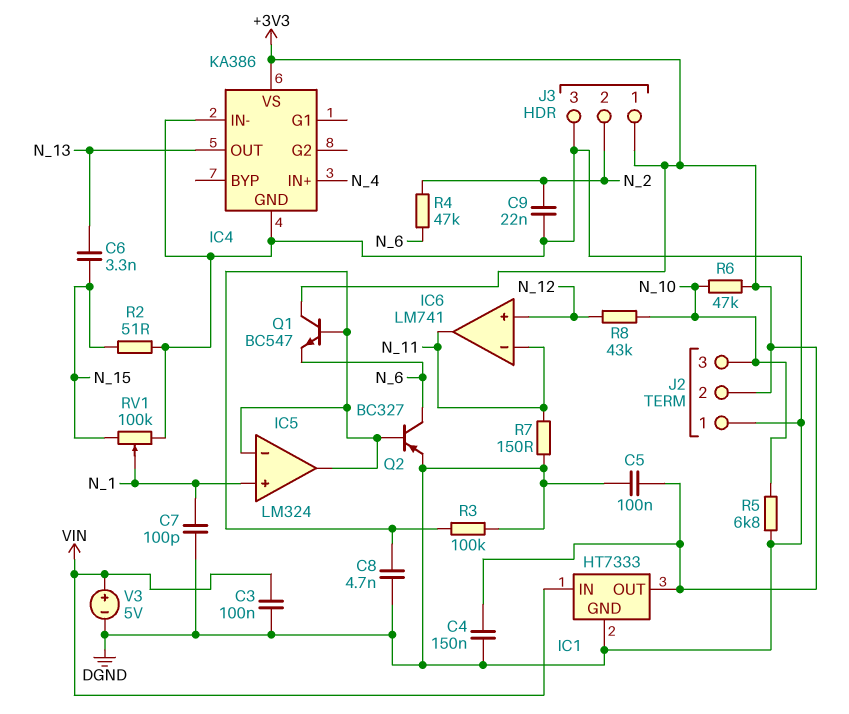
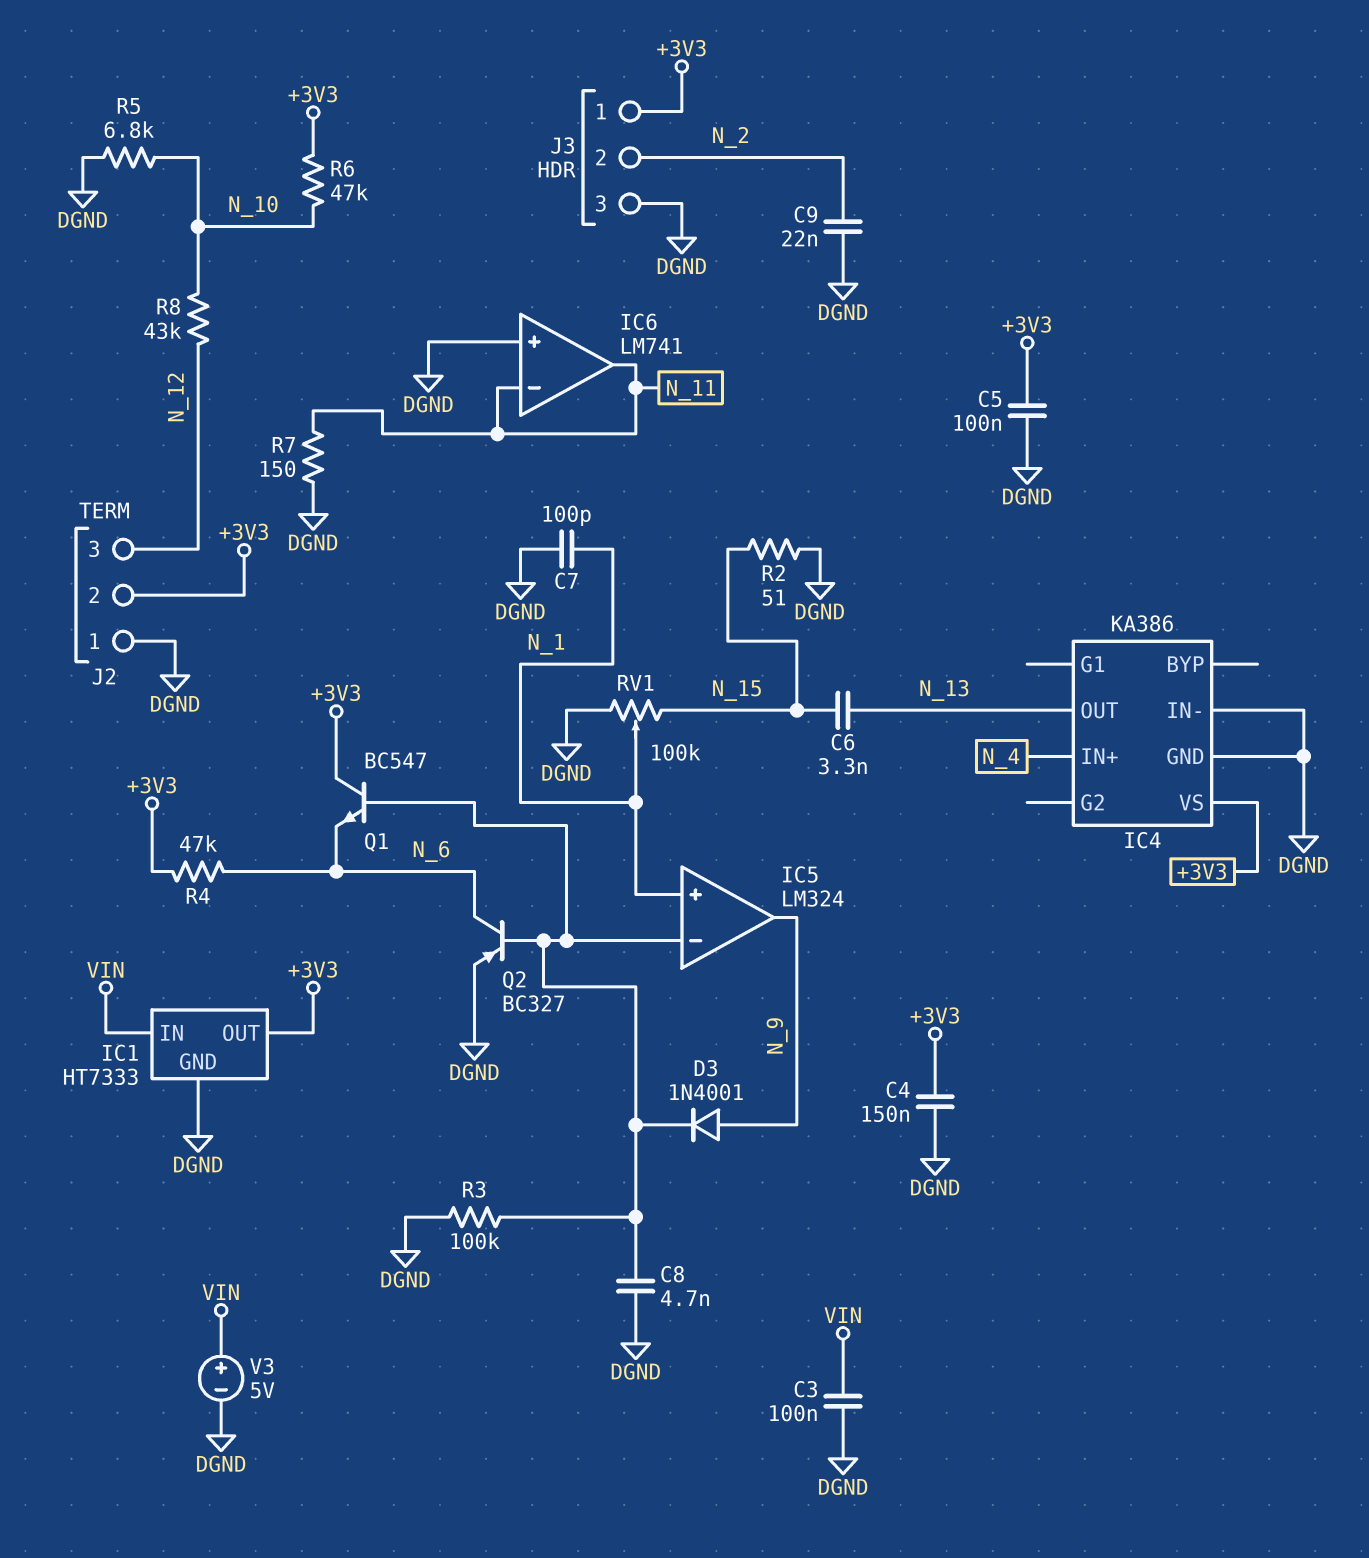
D3: none -> diode 1N4001 (A N_9, K IC5/in-)
IC5 pin out: IC5/in- -> N_9
IC6 pin in+: N_12 -> DGND
J2 pin 3: N_10 -> N_12
R4: 47k (N_2, N_6) -> 47k (+3V3, N_6)

